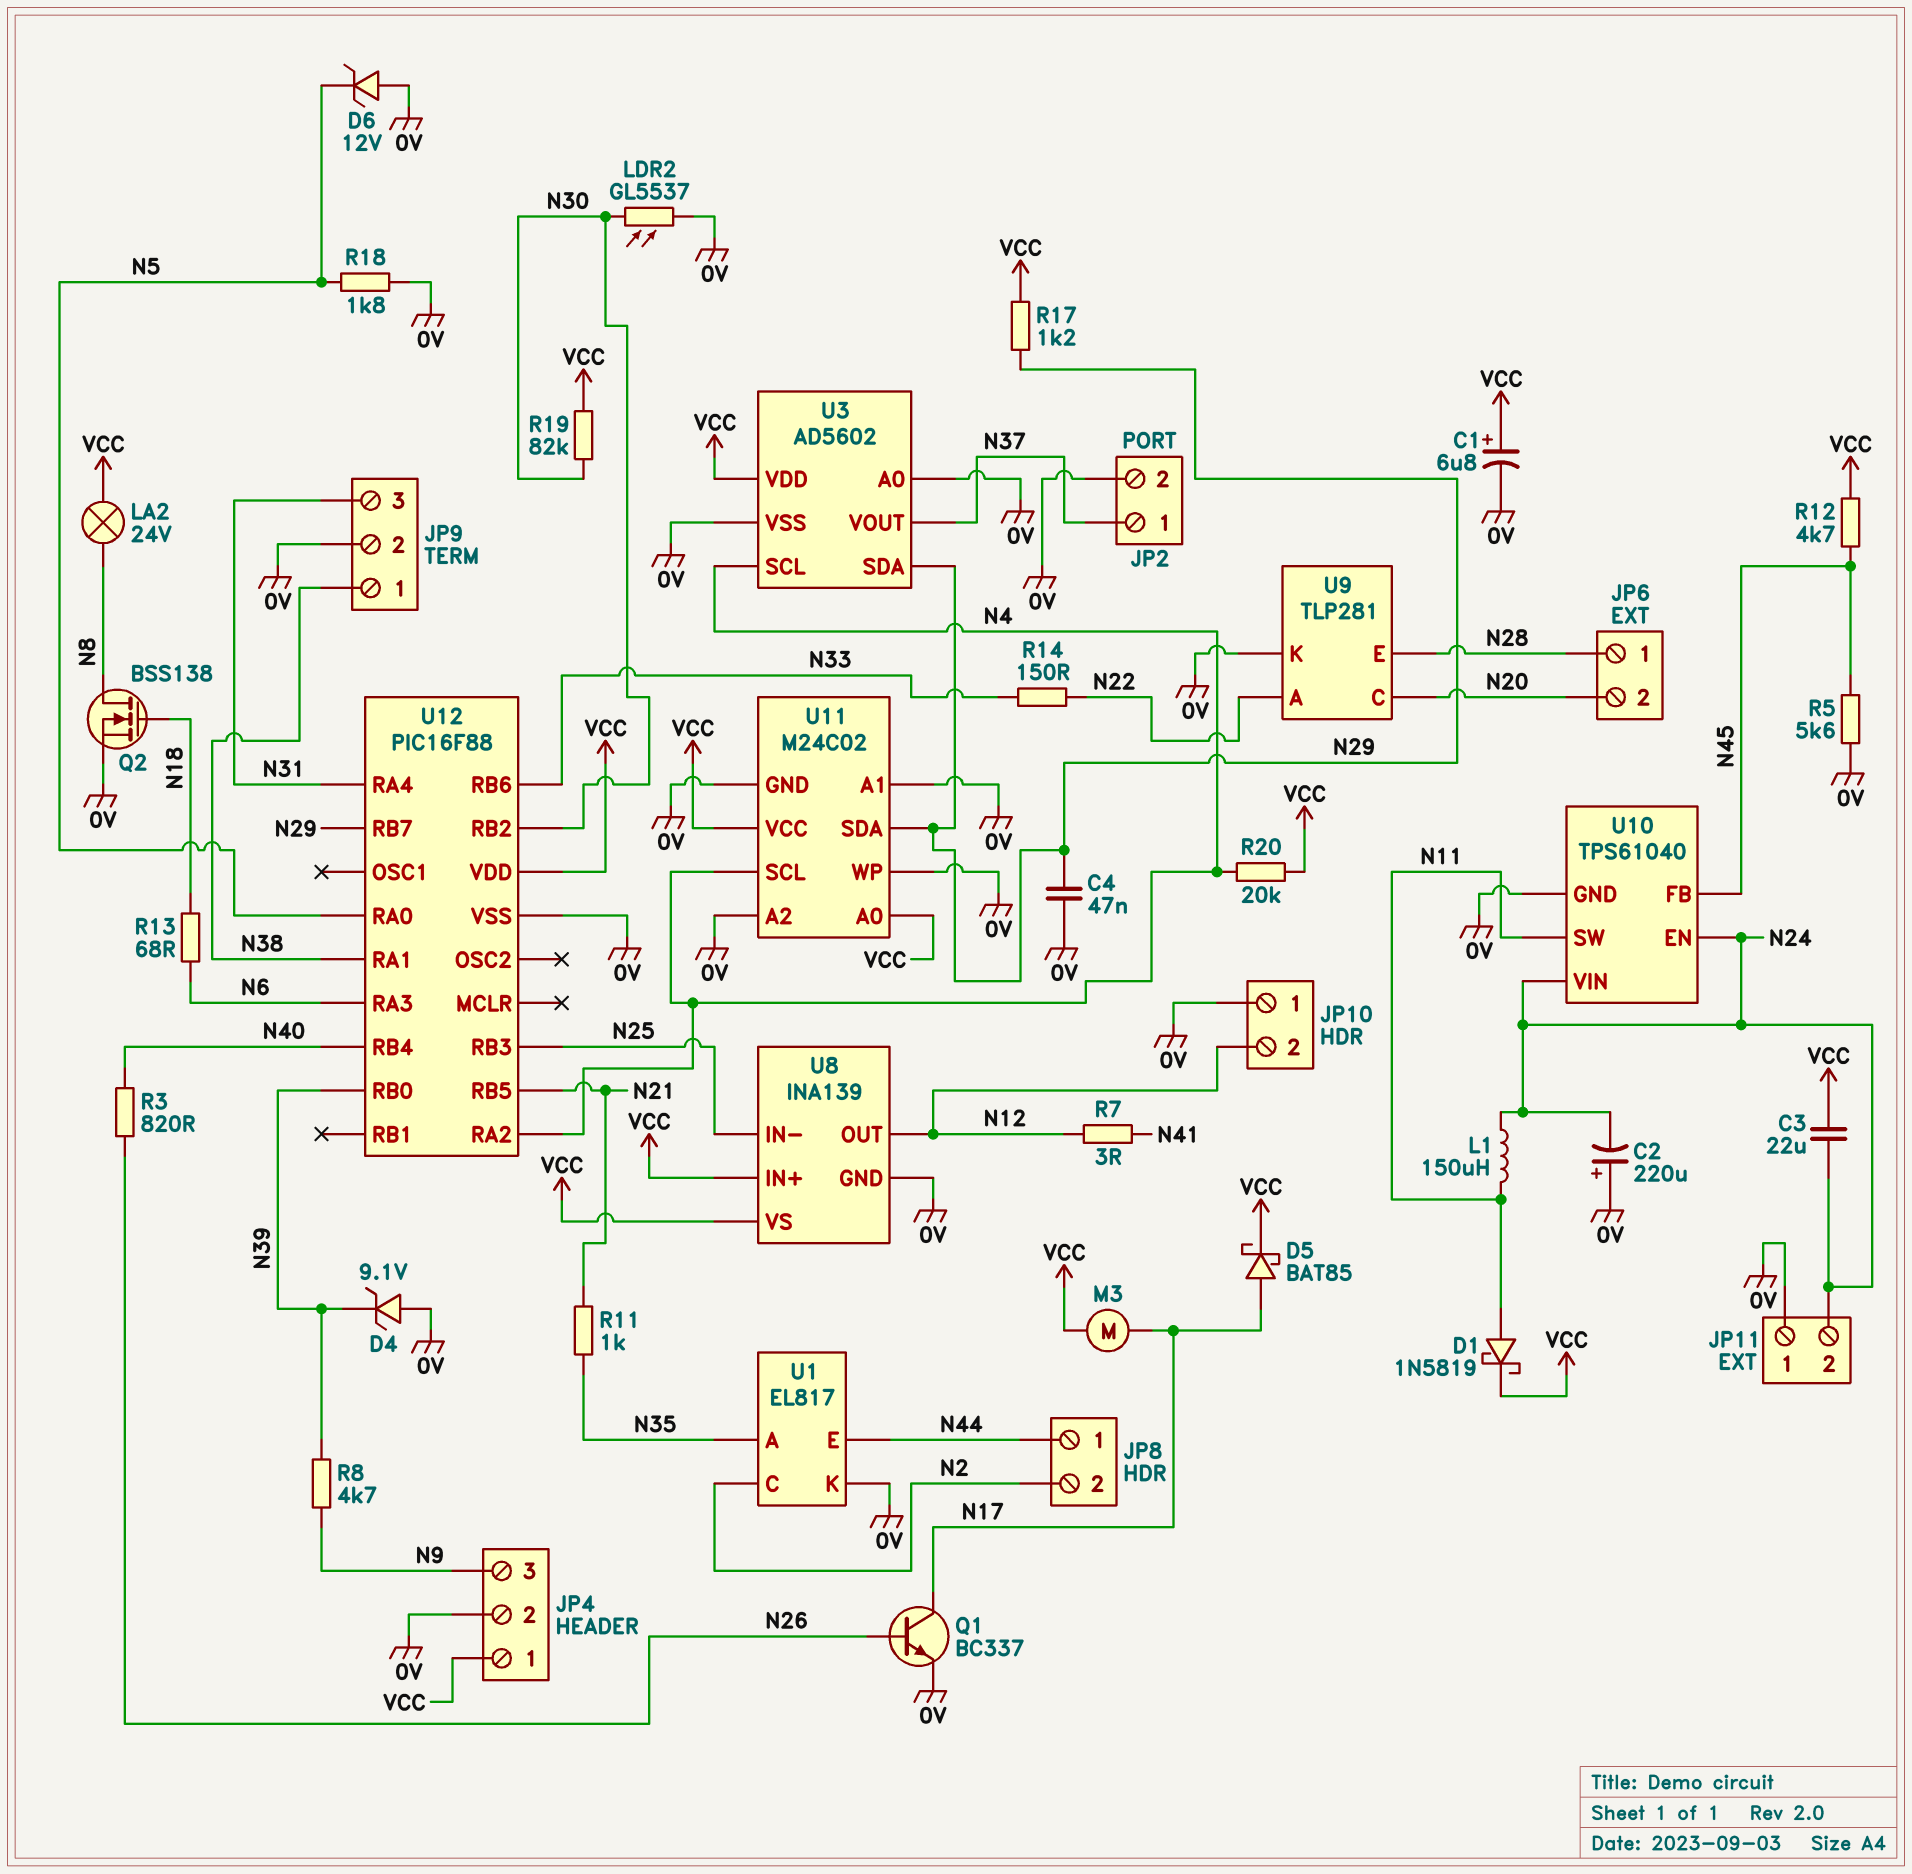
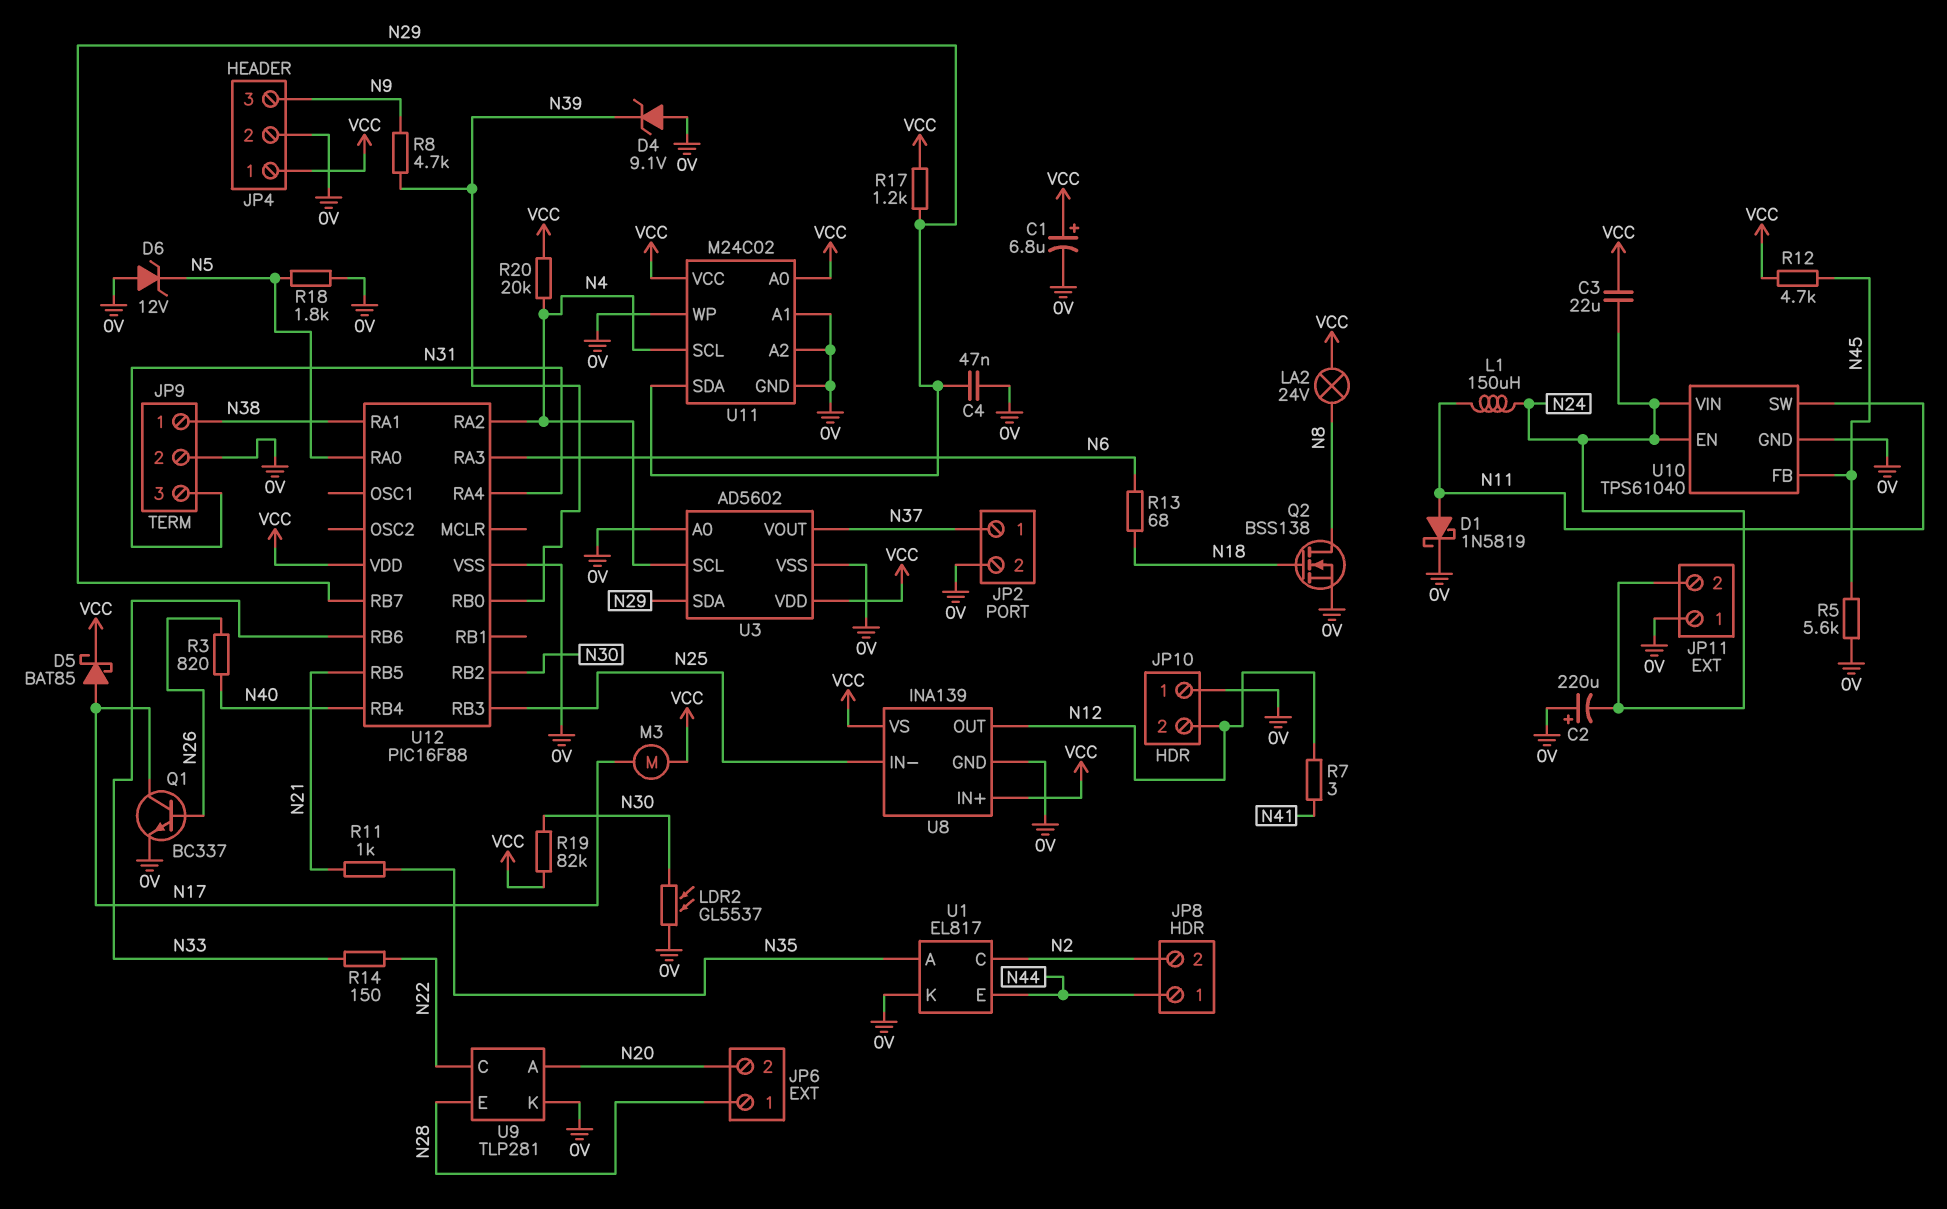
D1: schottky 1N5819 (A N11, K VCC) -> schottky 1N5819 (A N11, K 0V)
U9 pin A: N22 -> N20
U9 pin C: N20 -> N22

